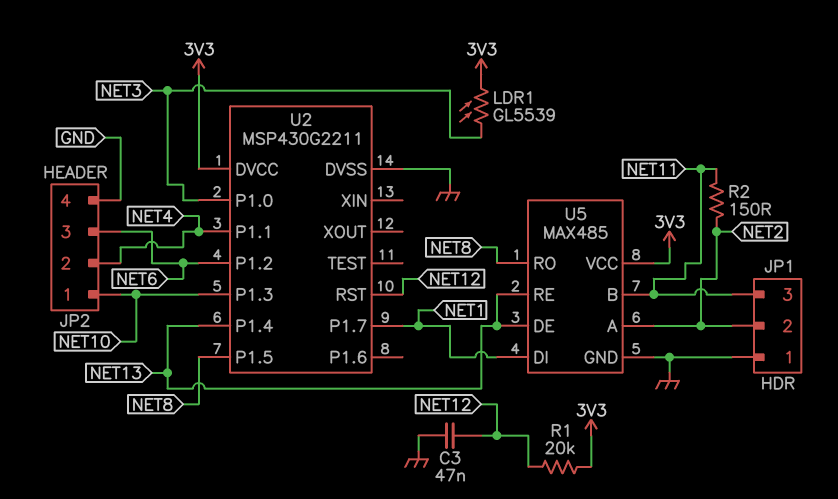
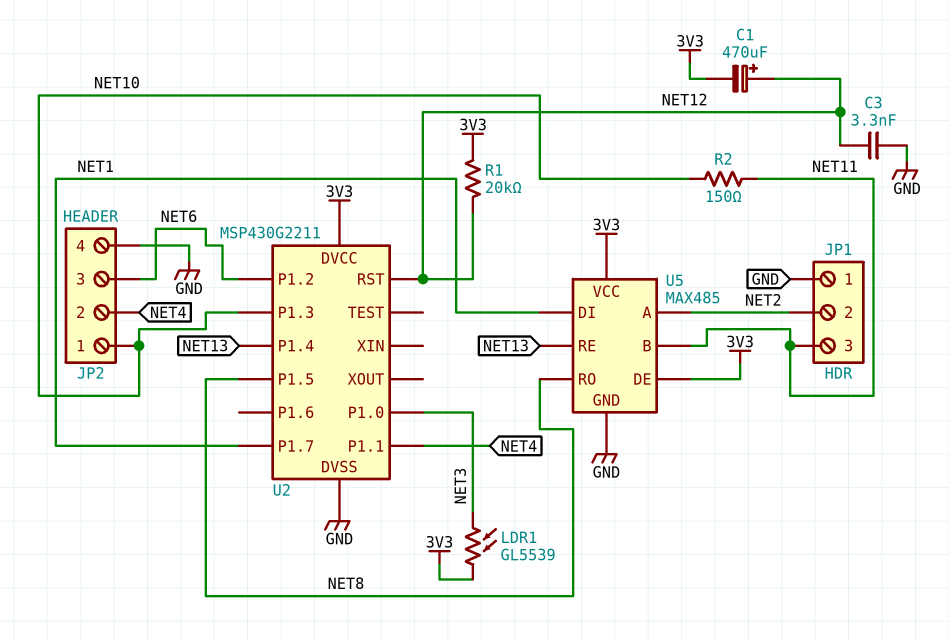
C1: none -> 470uF (plus NET12, minus 3V3)
C3: 47nF (GND, NET12) -> 3.3nF (GND, NET12)
R2: 150 (NET2, NET11) -> 150 (NET10, NET11)
U5 pin DE: NET13 -> 3V3

